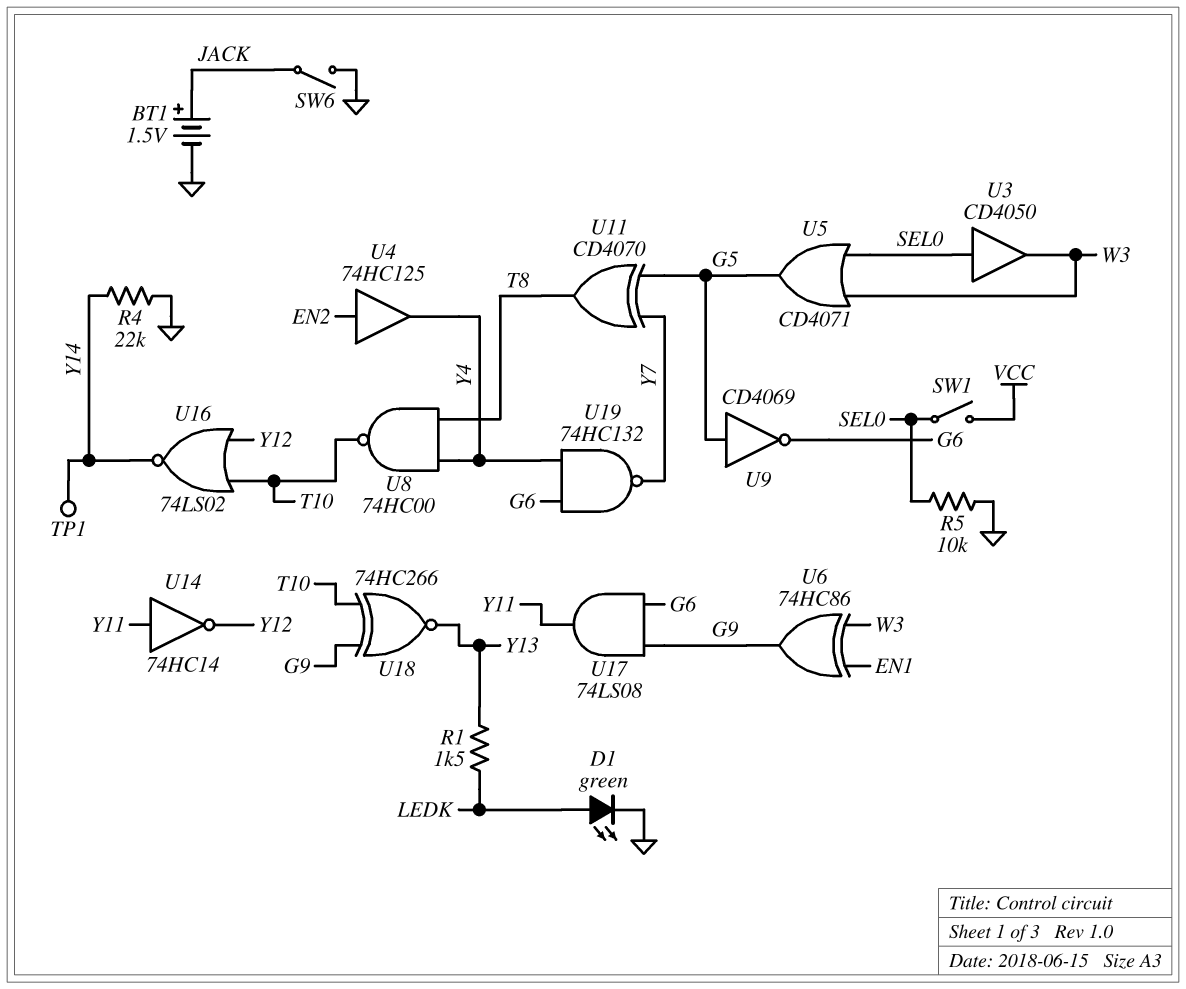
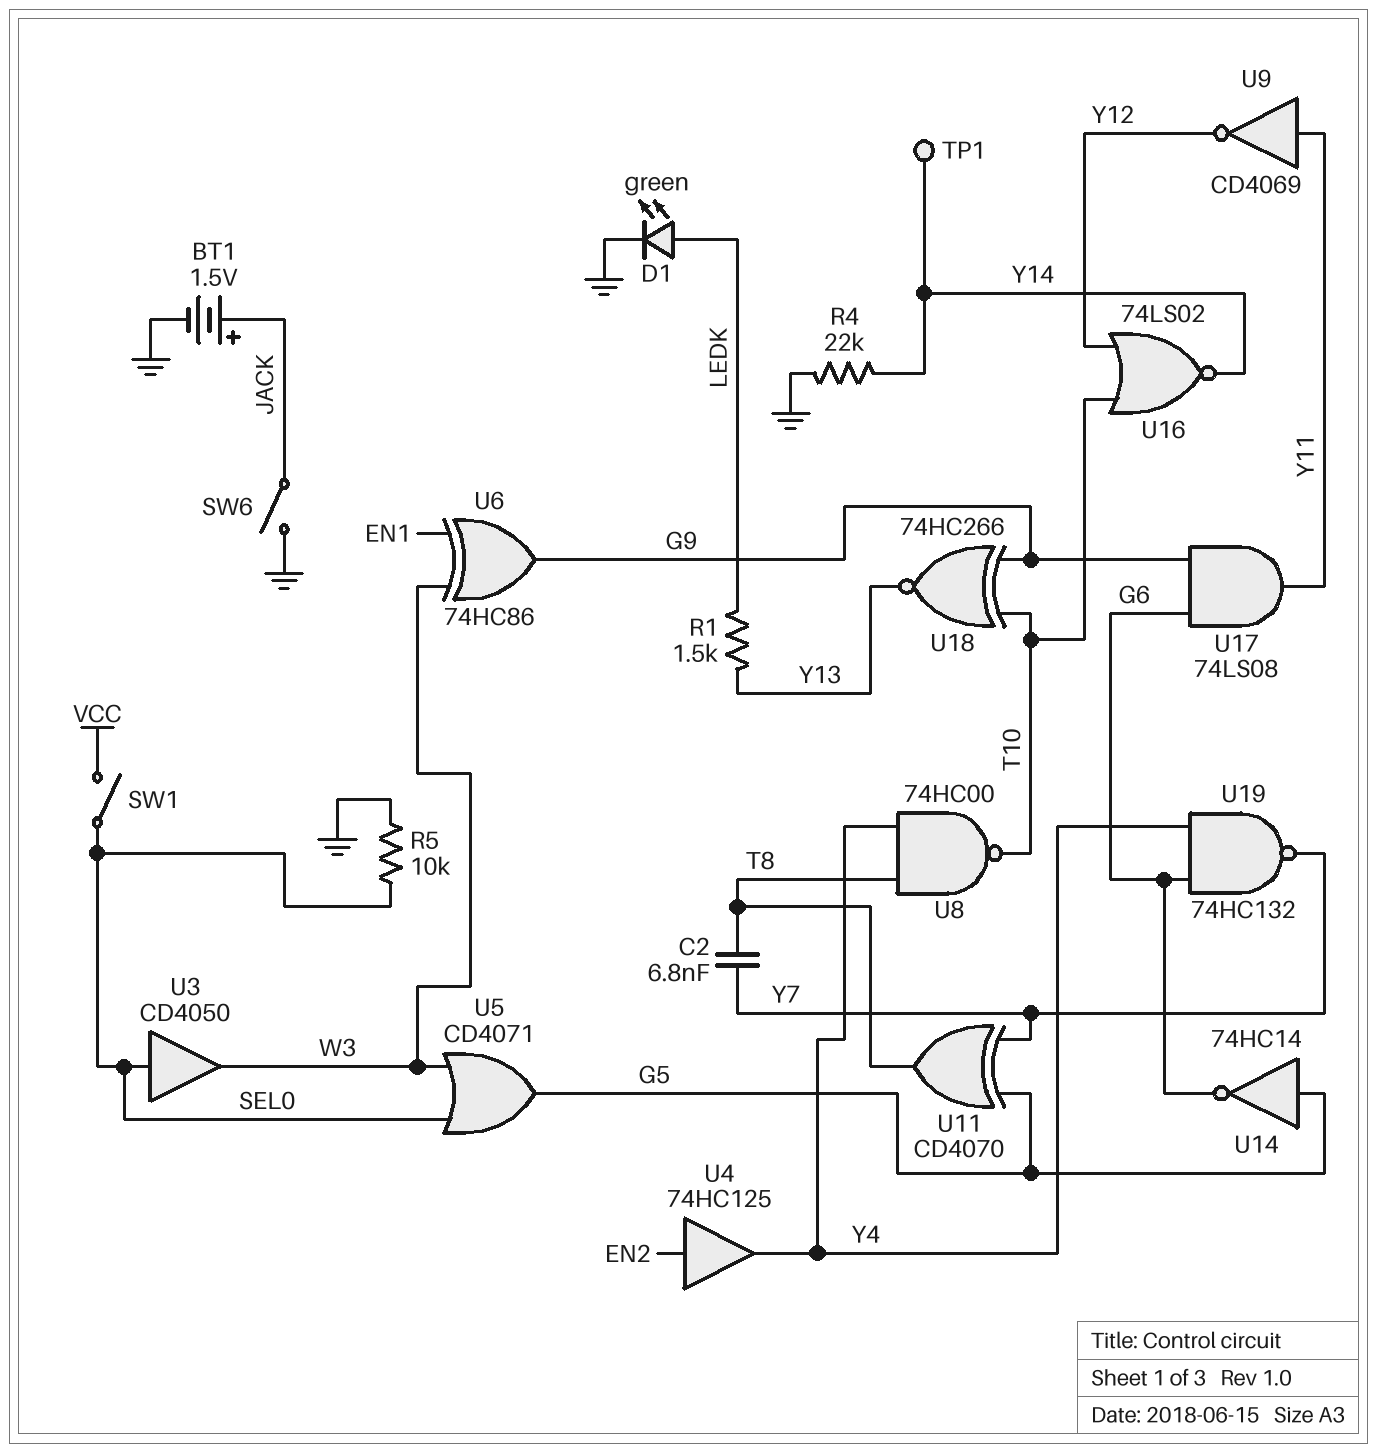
C2: none -> 6.8nF (T8, Y7)
U9: NOT CD4069 (in G5, out G6) -> NOT CD4069 (in Y11, out Y12)
U14: NOT 74HC14 (in Y11, out Y12) -> NOT 74HC14 (in G5, out G6)

